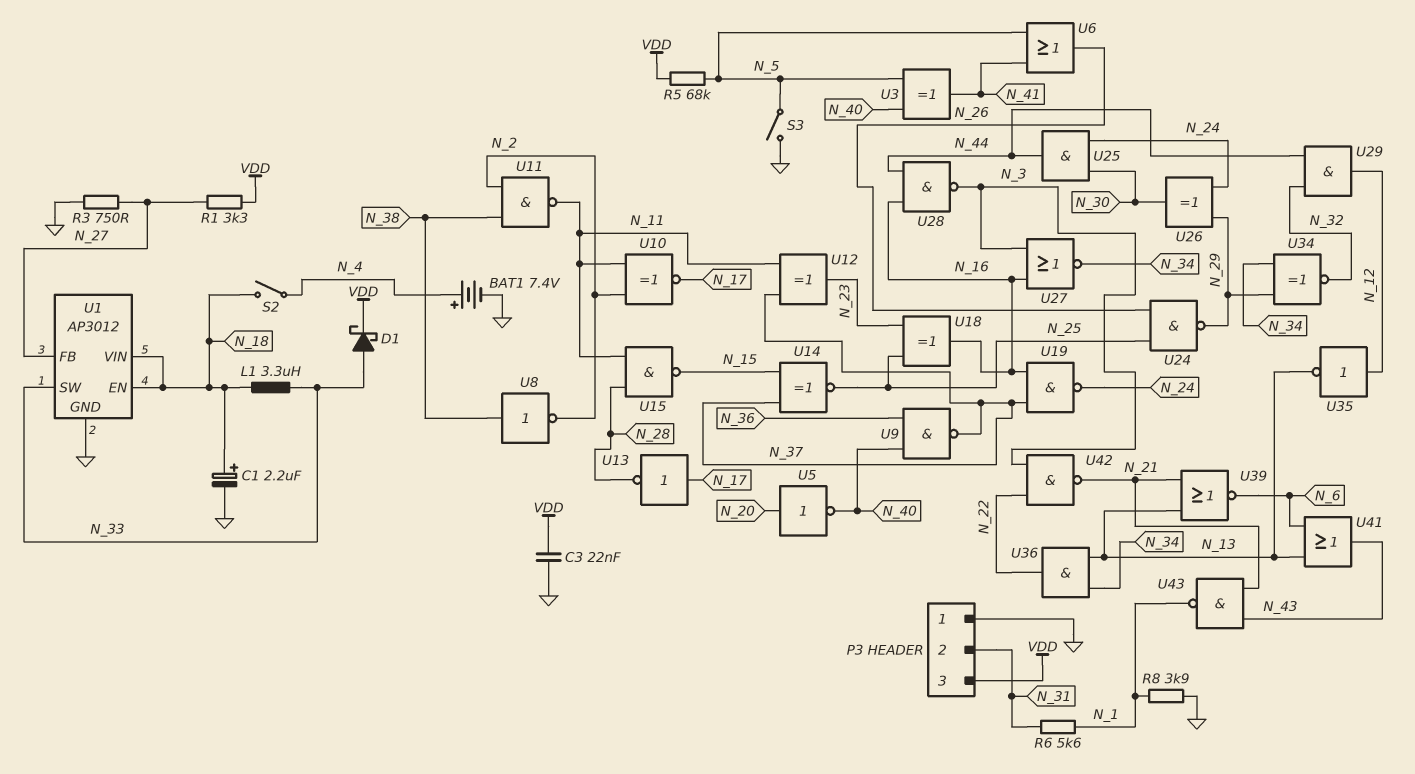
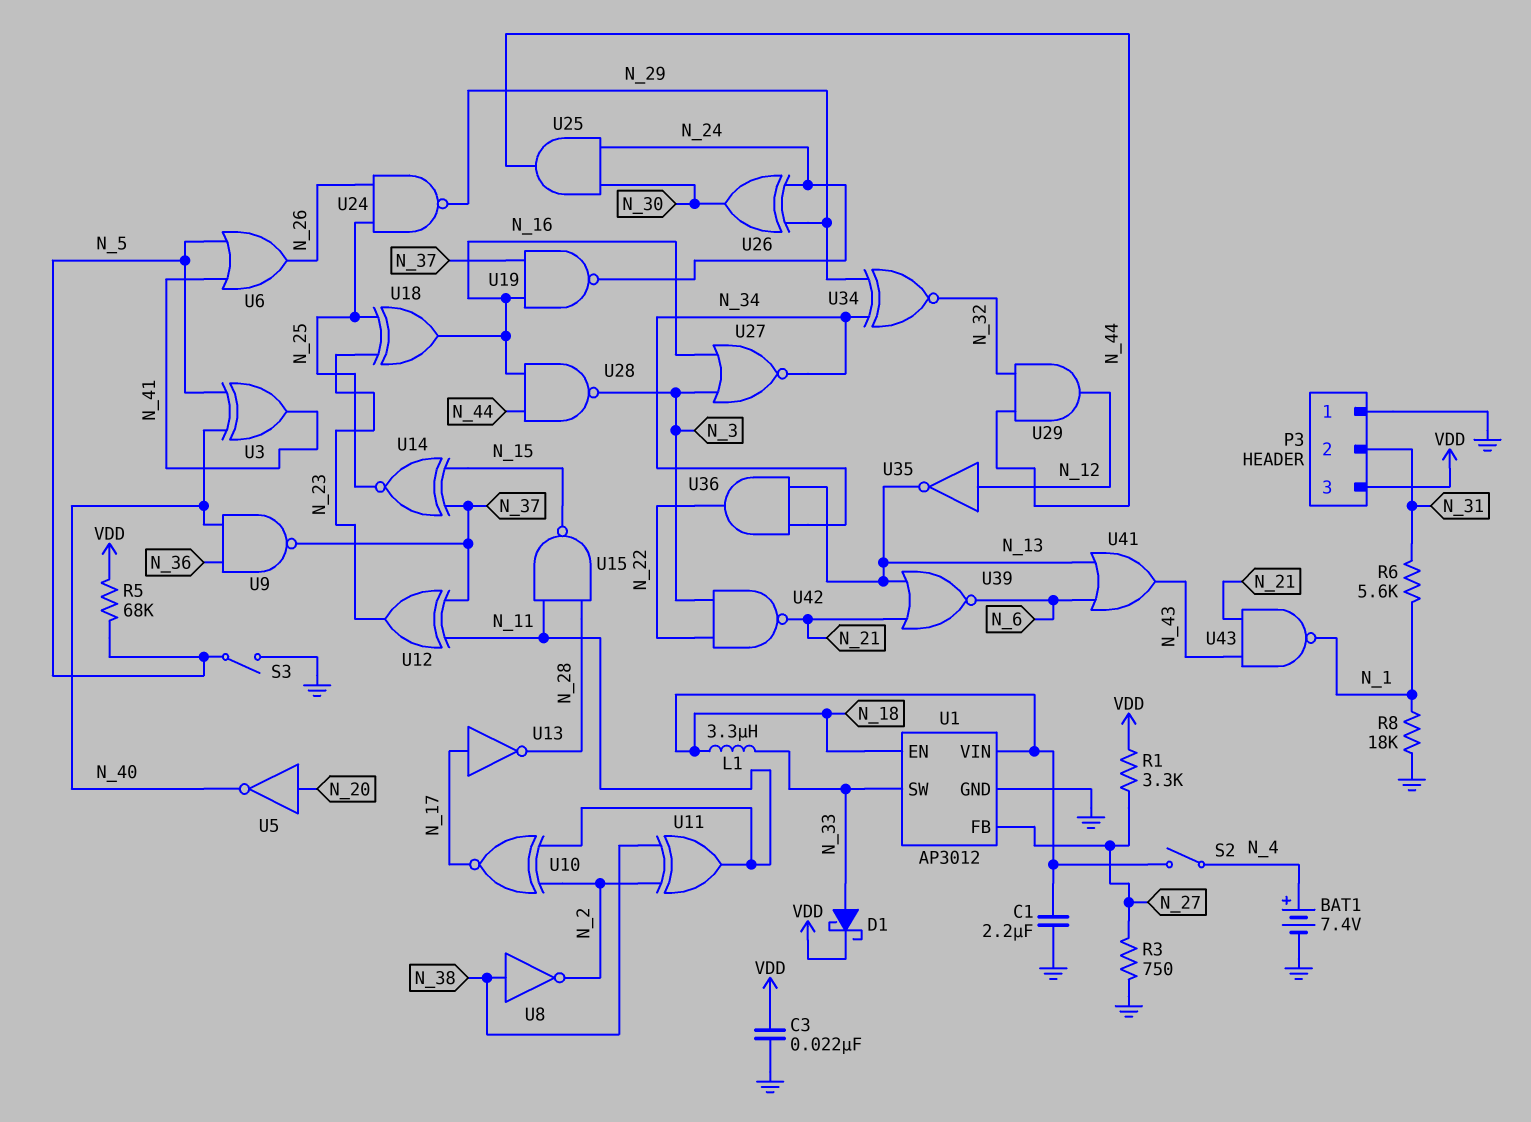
C1: 2.2uF (plus N_18, minus GND) -> 2.2uF (GND, N_18)
R8: 3.9k (GND, N_1) -> 18k (GND, N_1)
U11: NAND (in N_2, in N_38, out N_11) -> XOR (in N_2, in N_38, out N_11)

